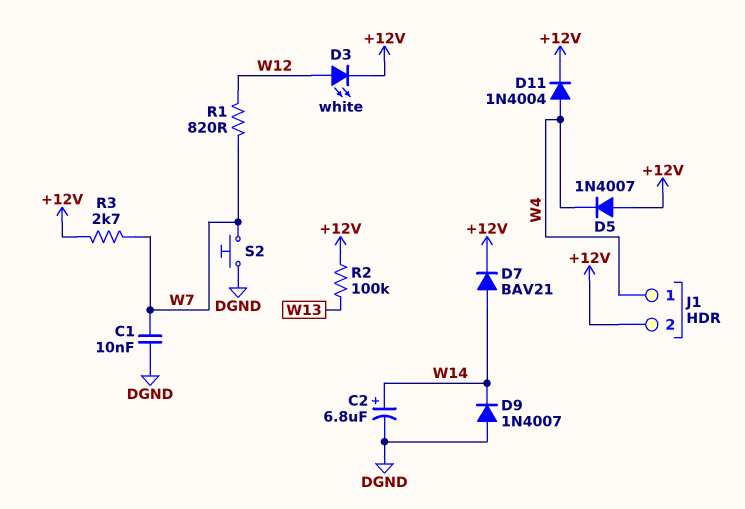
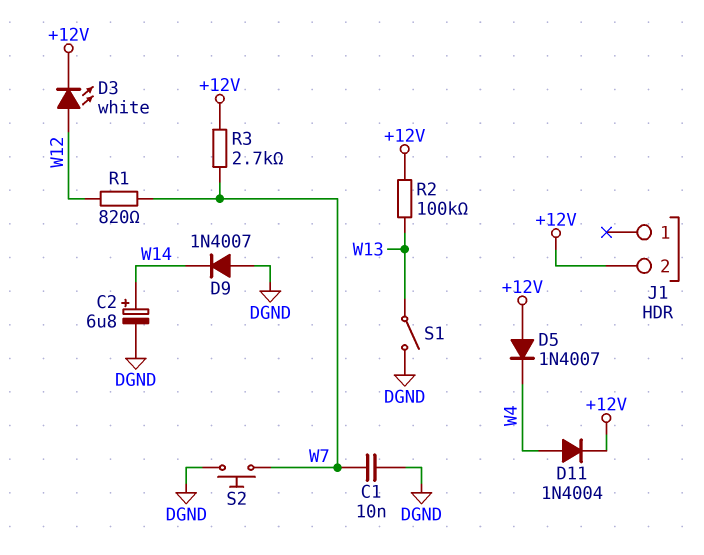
D7: diode BAV21 (A W14, K +12V) -> none
J1 pin 1: W4 -> none
S1: none -> switch (DGND, W13)

